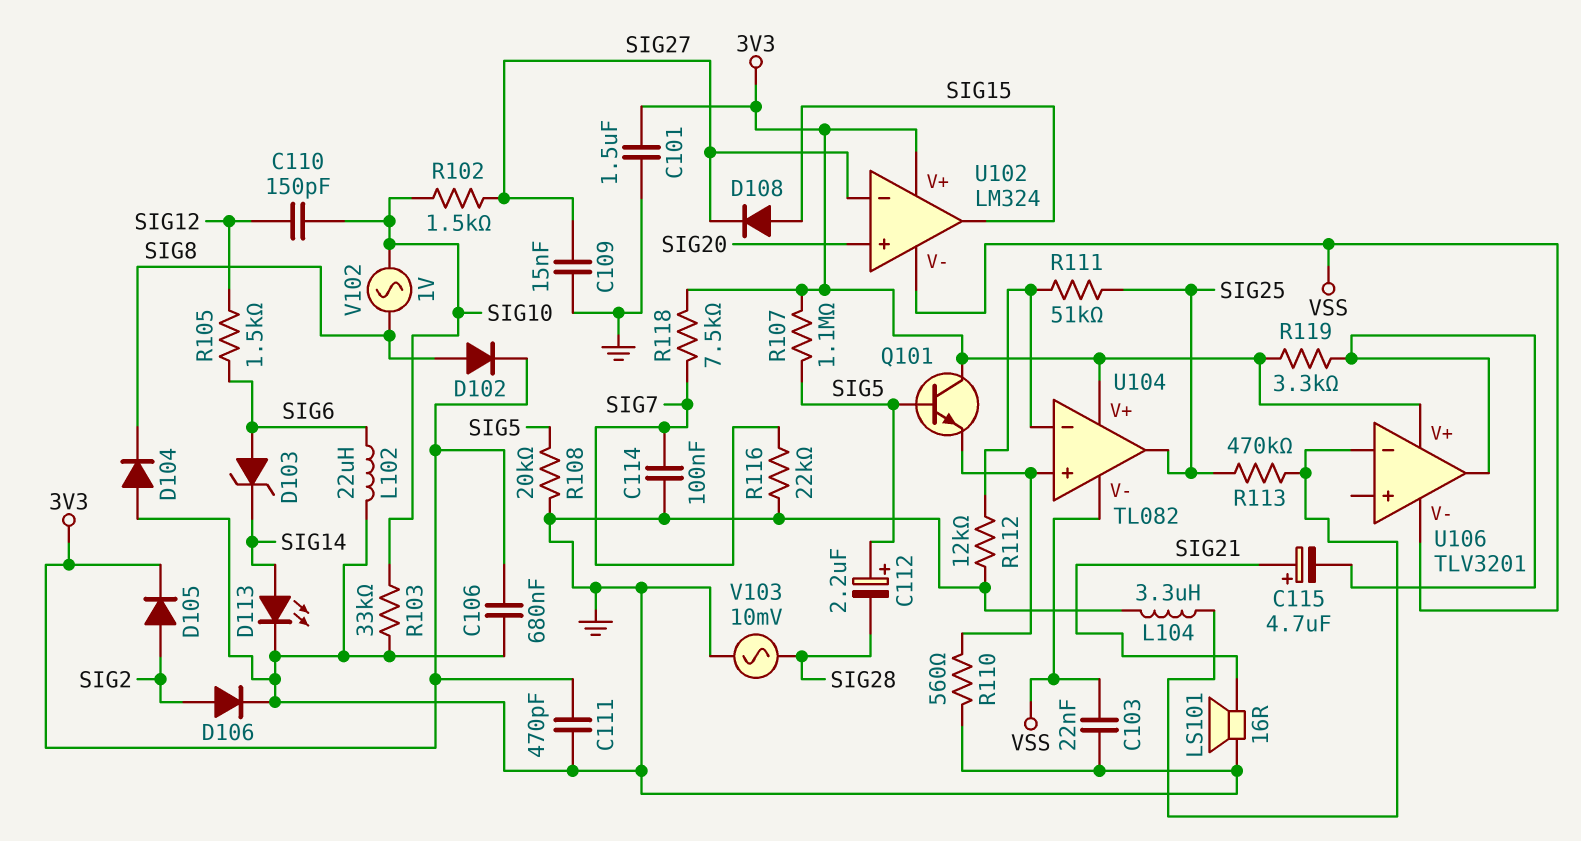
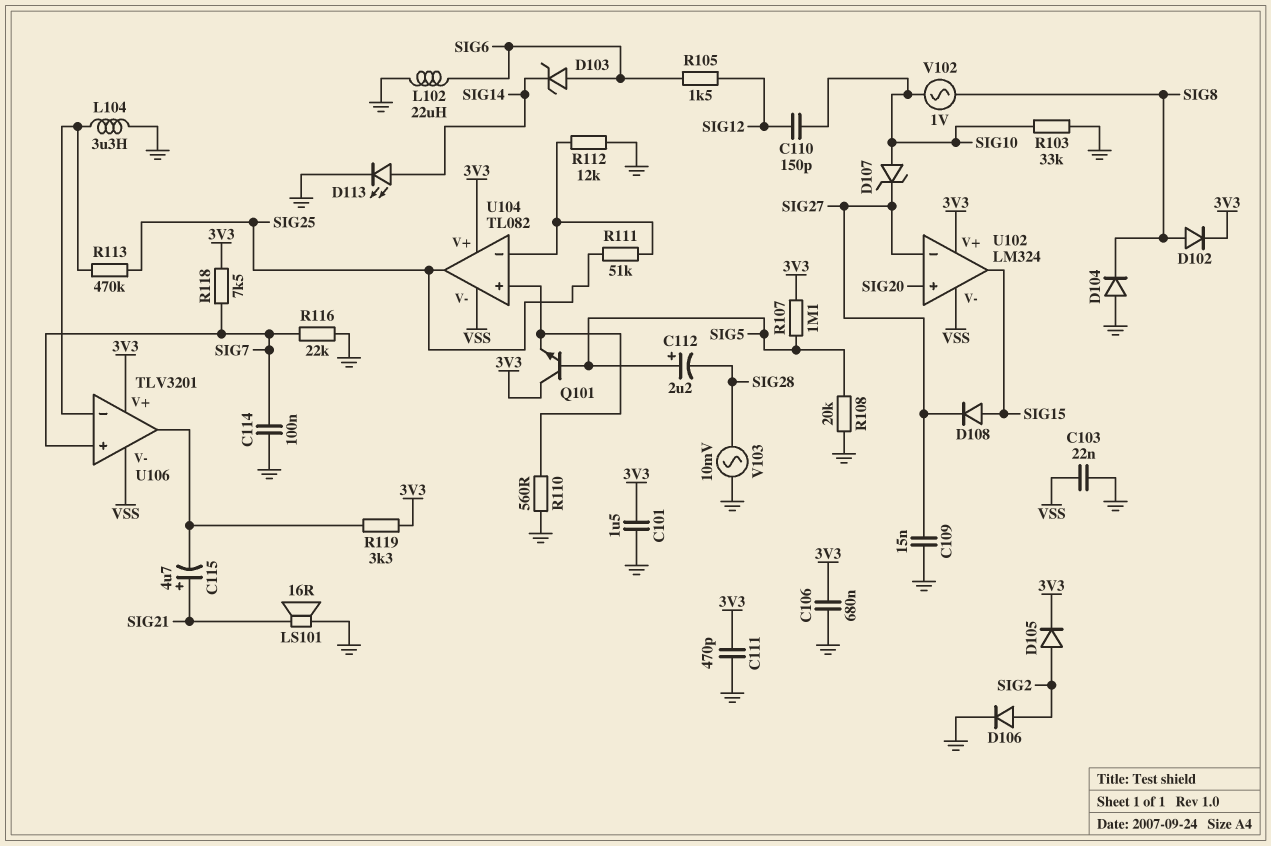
D107: none -> zener (A SIG10, K SIG27)
R102: 1.5k (SIG10, SIG27) -> none
U106 pin in+: none -> SIG7

